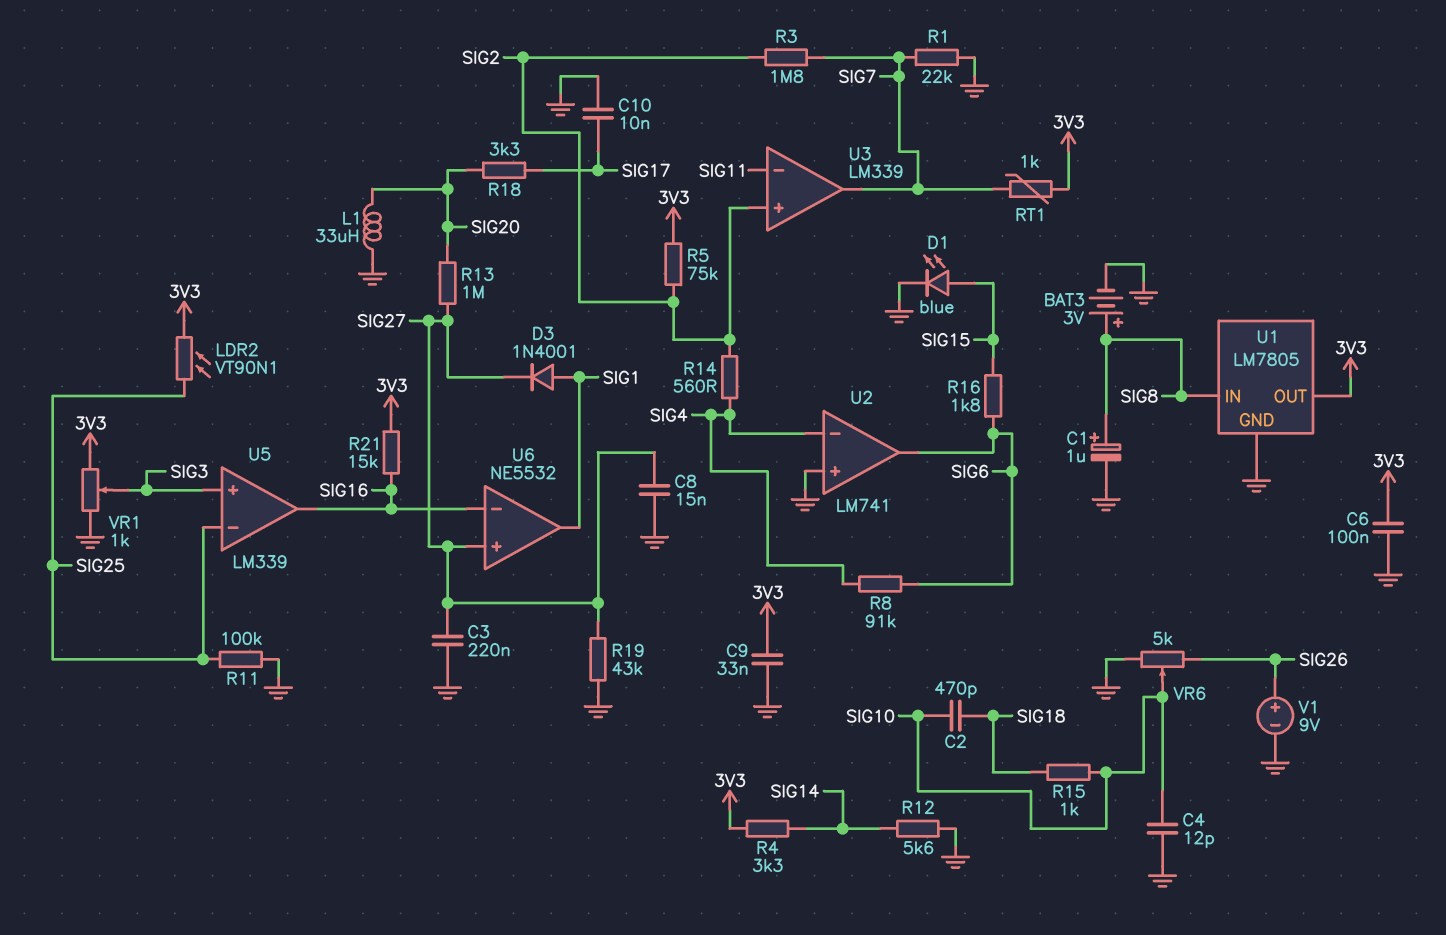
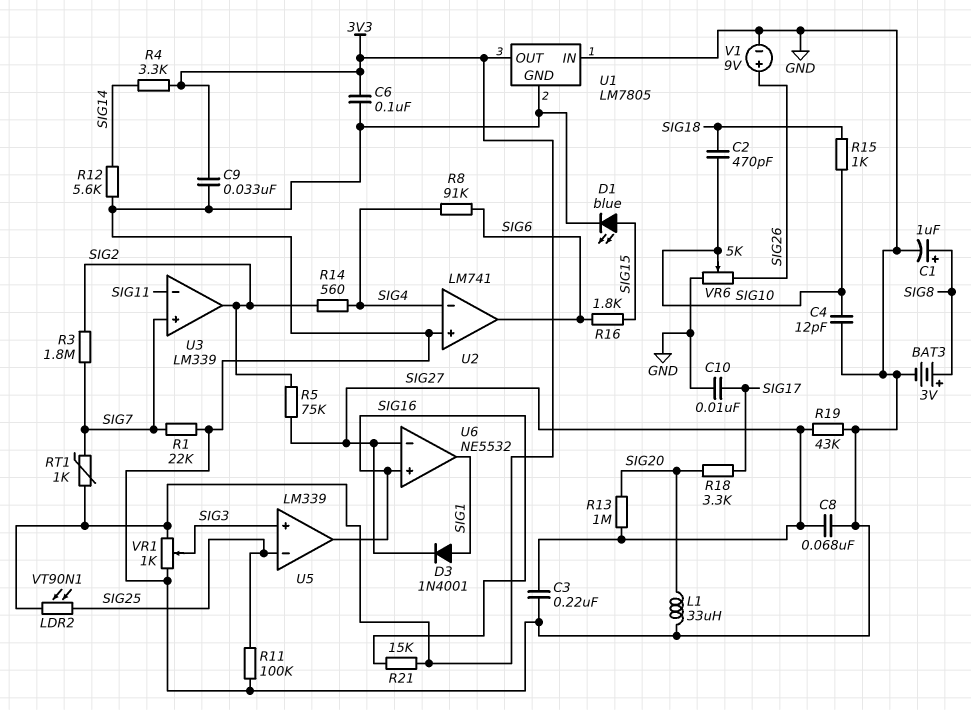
C8: 15nF (GND, SIG27) -> 68nF (GND, SIG27)
R5: 75k (3V3, SIG2) -> 75k (SIG2, SIG27)
U1 pin IN: SIG8 -> GND
U3 pin in+: SIG2 -> SIG7
U3 pin out: SIG7 -> SIG2
U6 pin in+: SIG27 -> SIG16
U6 pin in-: SIG16 -> SIG27

